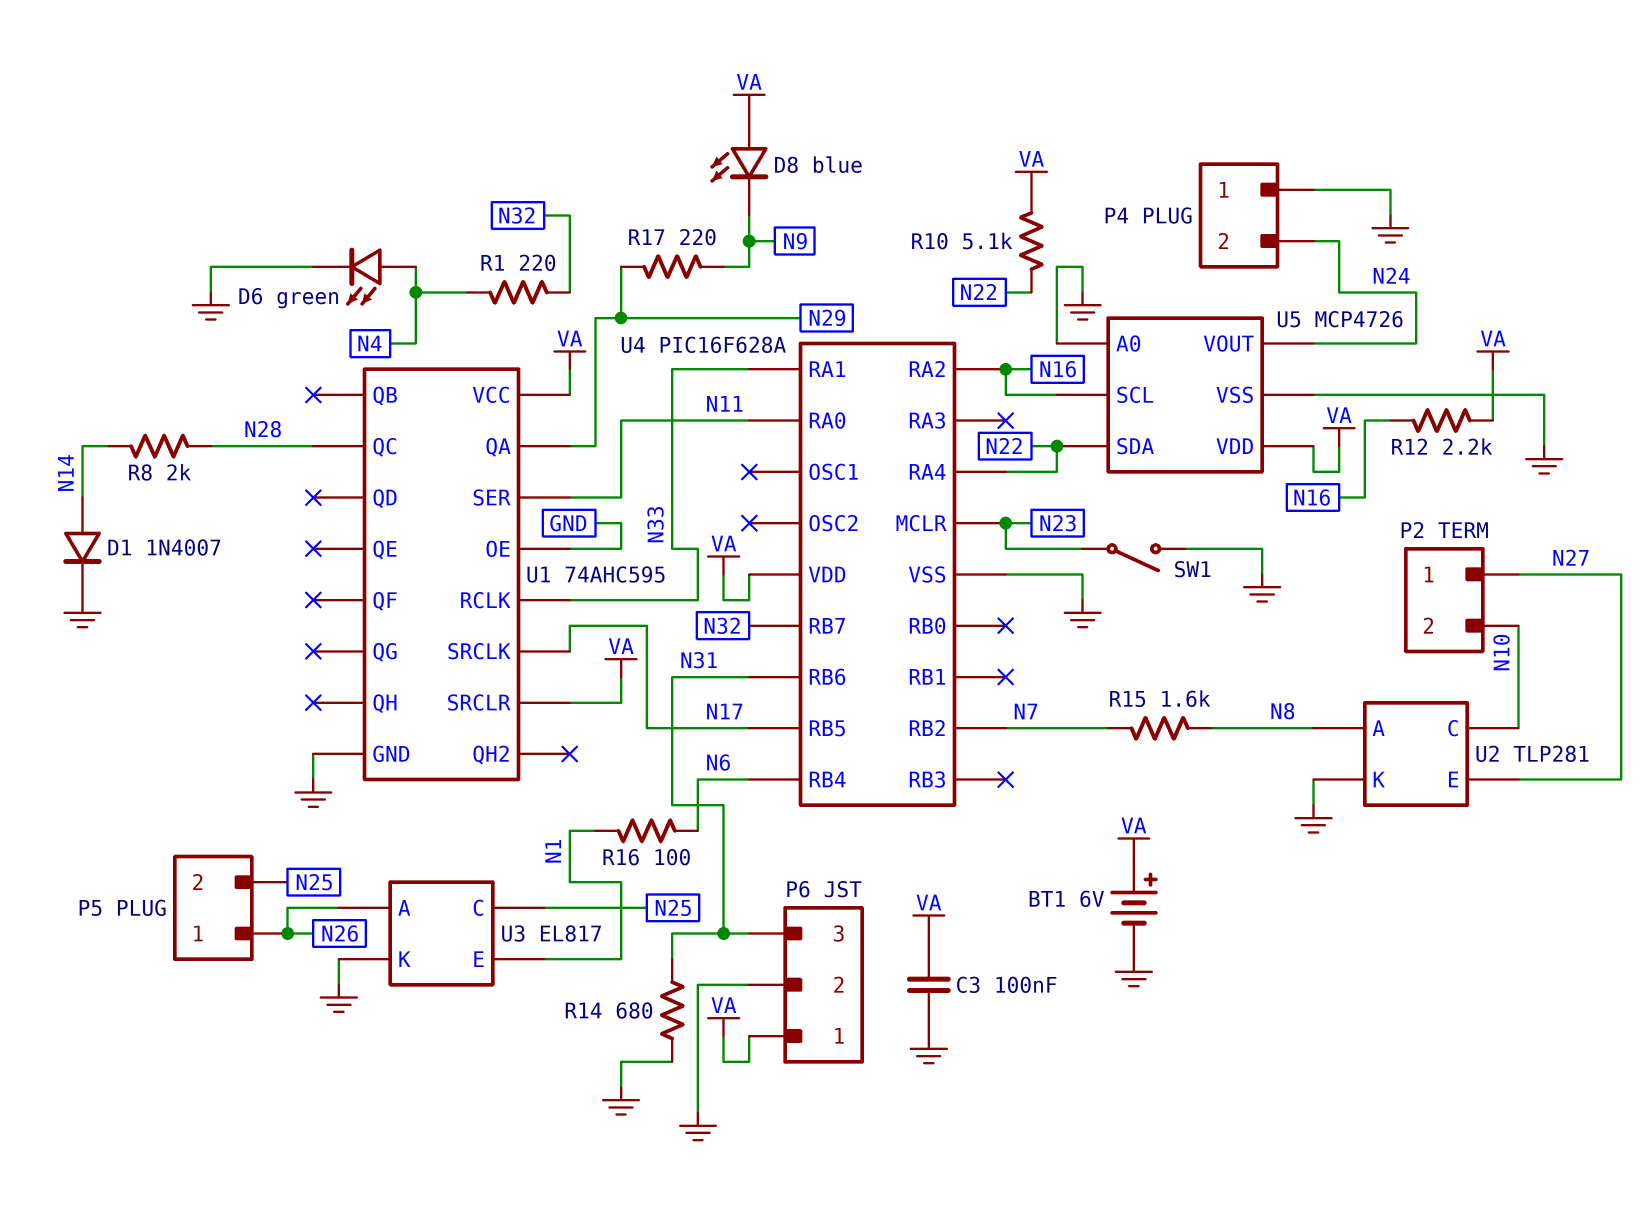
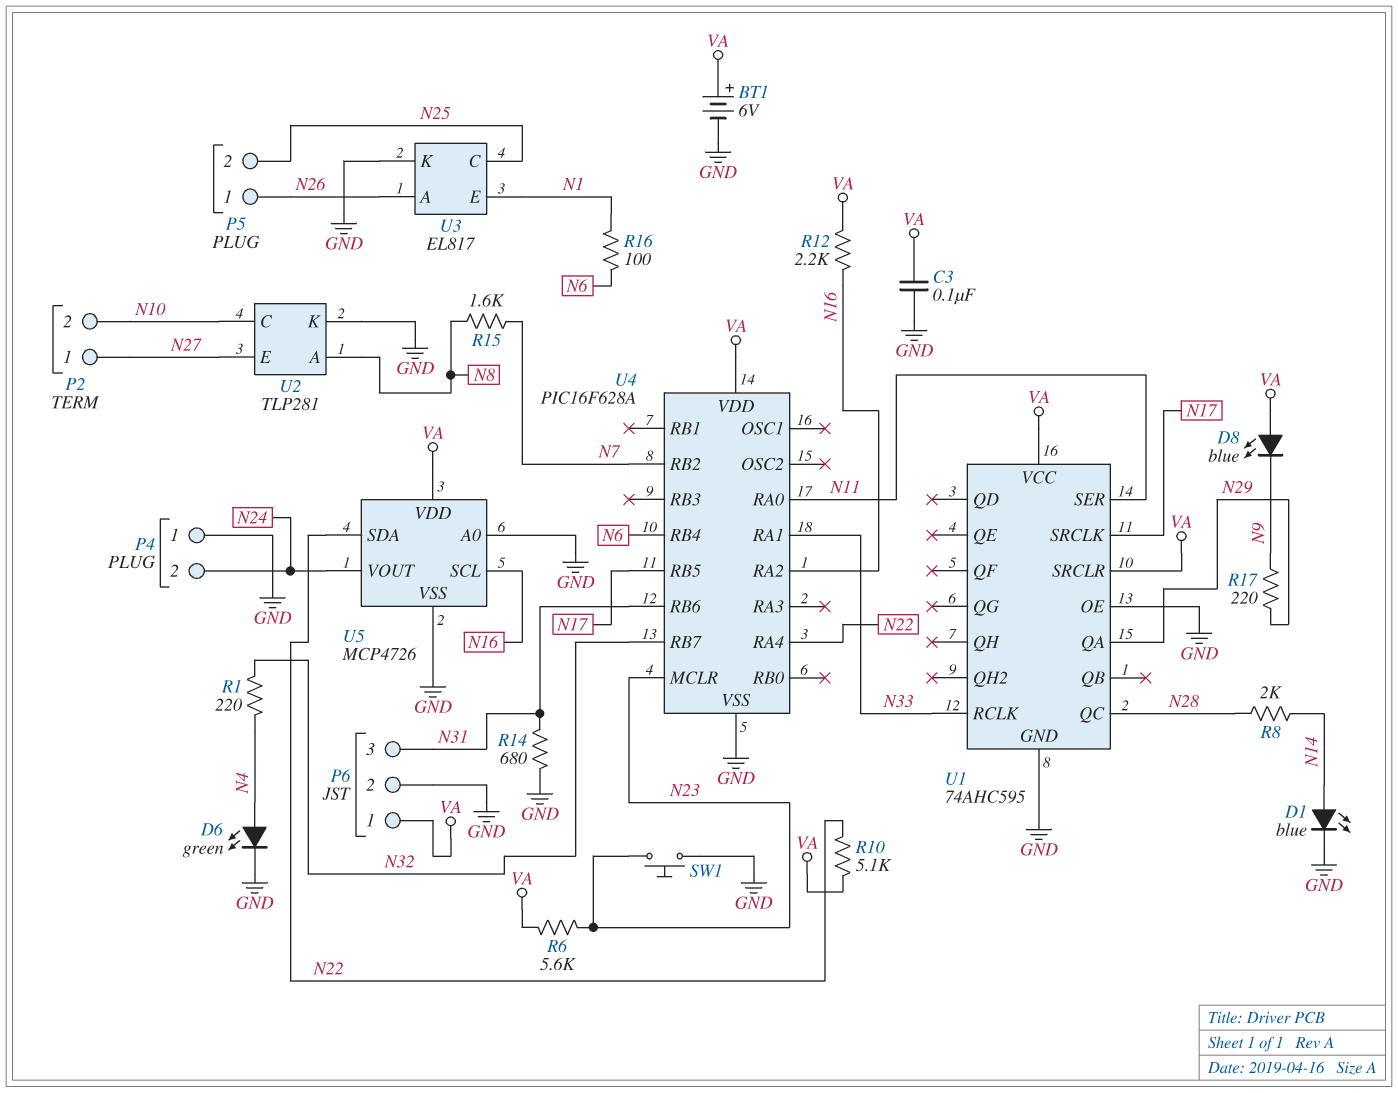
D1: diode 1N4007 (A N14, K GND) -> LED blue (A N14, K GND)
R6: none -> 5.6k (N23, VA)
SW1: switch (GND, N23) -> button (GND, N23)

